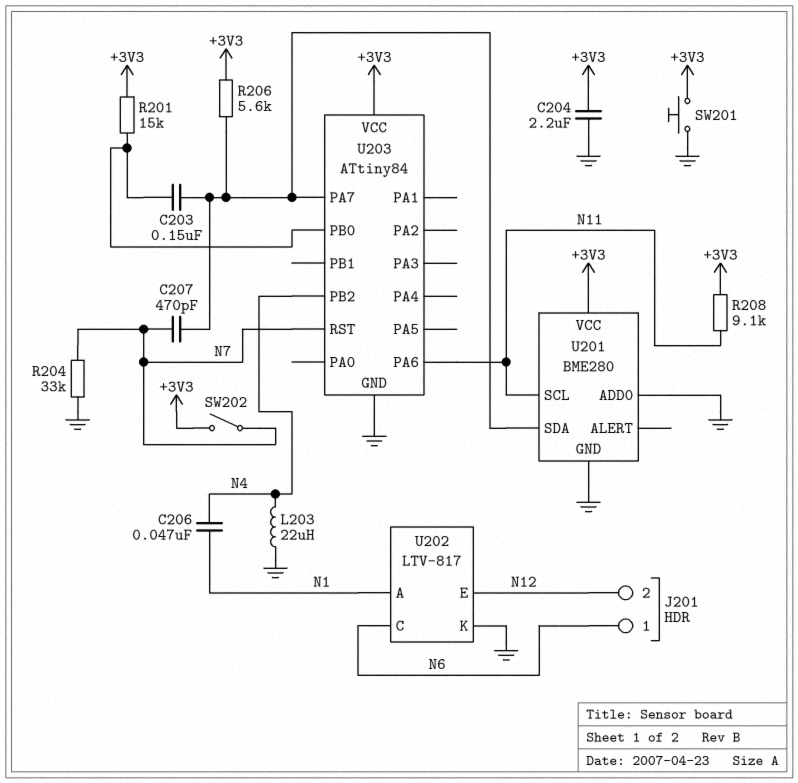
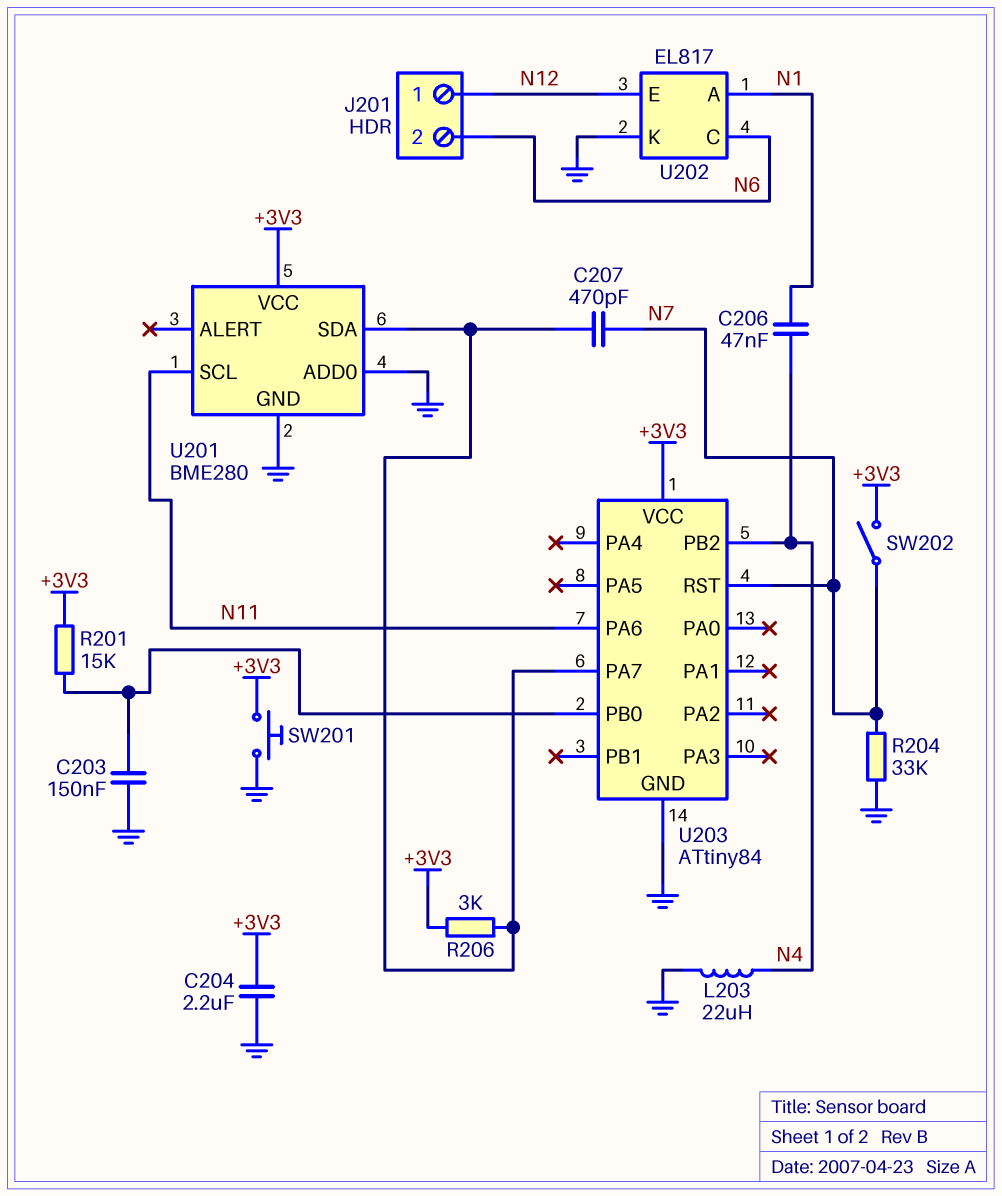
C203: 150nF (U201/SDA, U203/PB0) -> 150nF (GND, U203/PB0)
J201 pin 1: N6 -> N12
J201 pin 2: N12 -> N6
R206: 5.6k (+3V3, U201/SDA) -> 3k (+3V3, U201/SDA)
R208: 9.1k (+3V3, N11) -> none
U202: LTV-817 -> EL817

